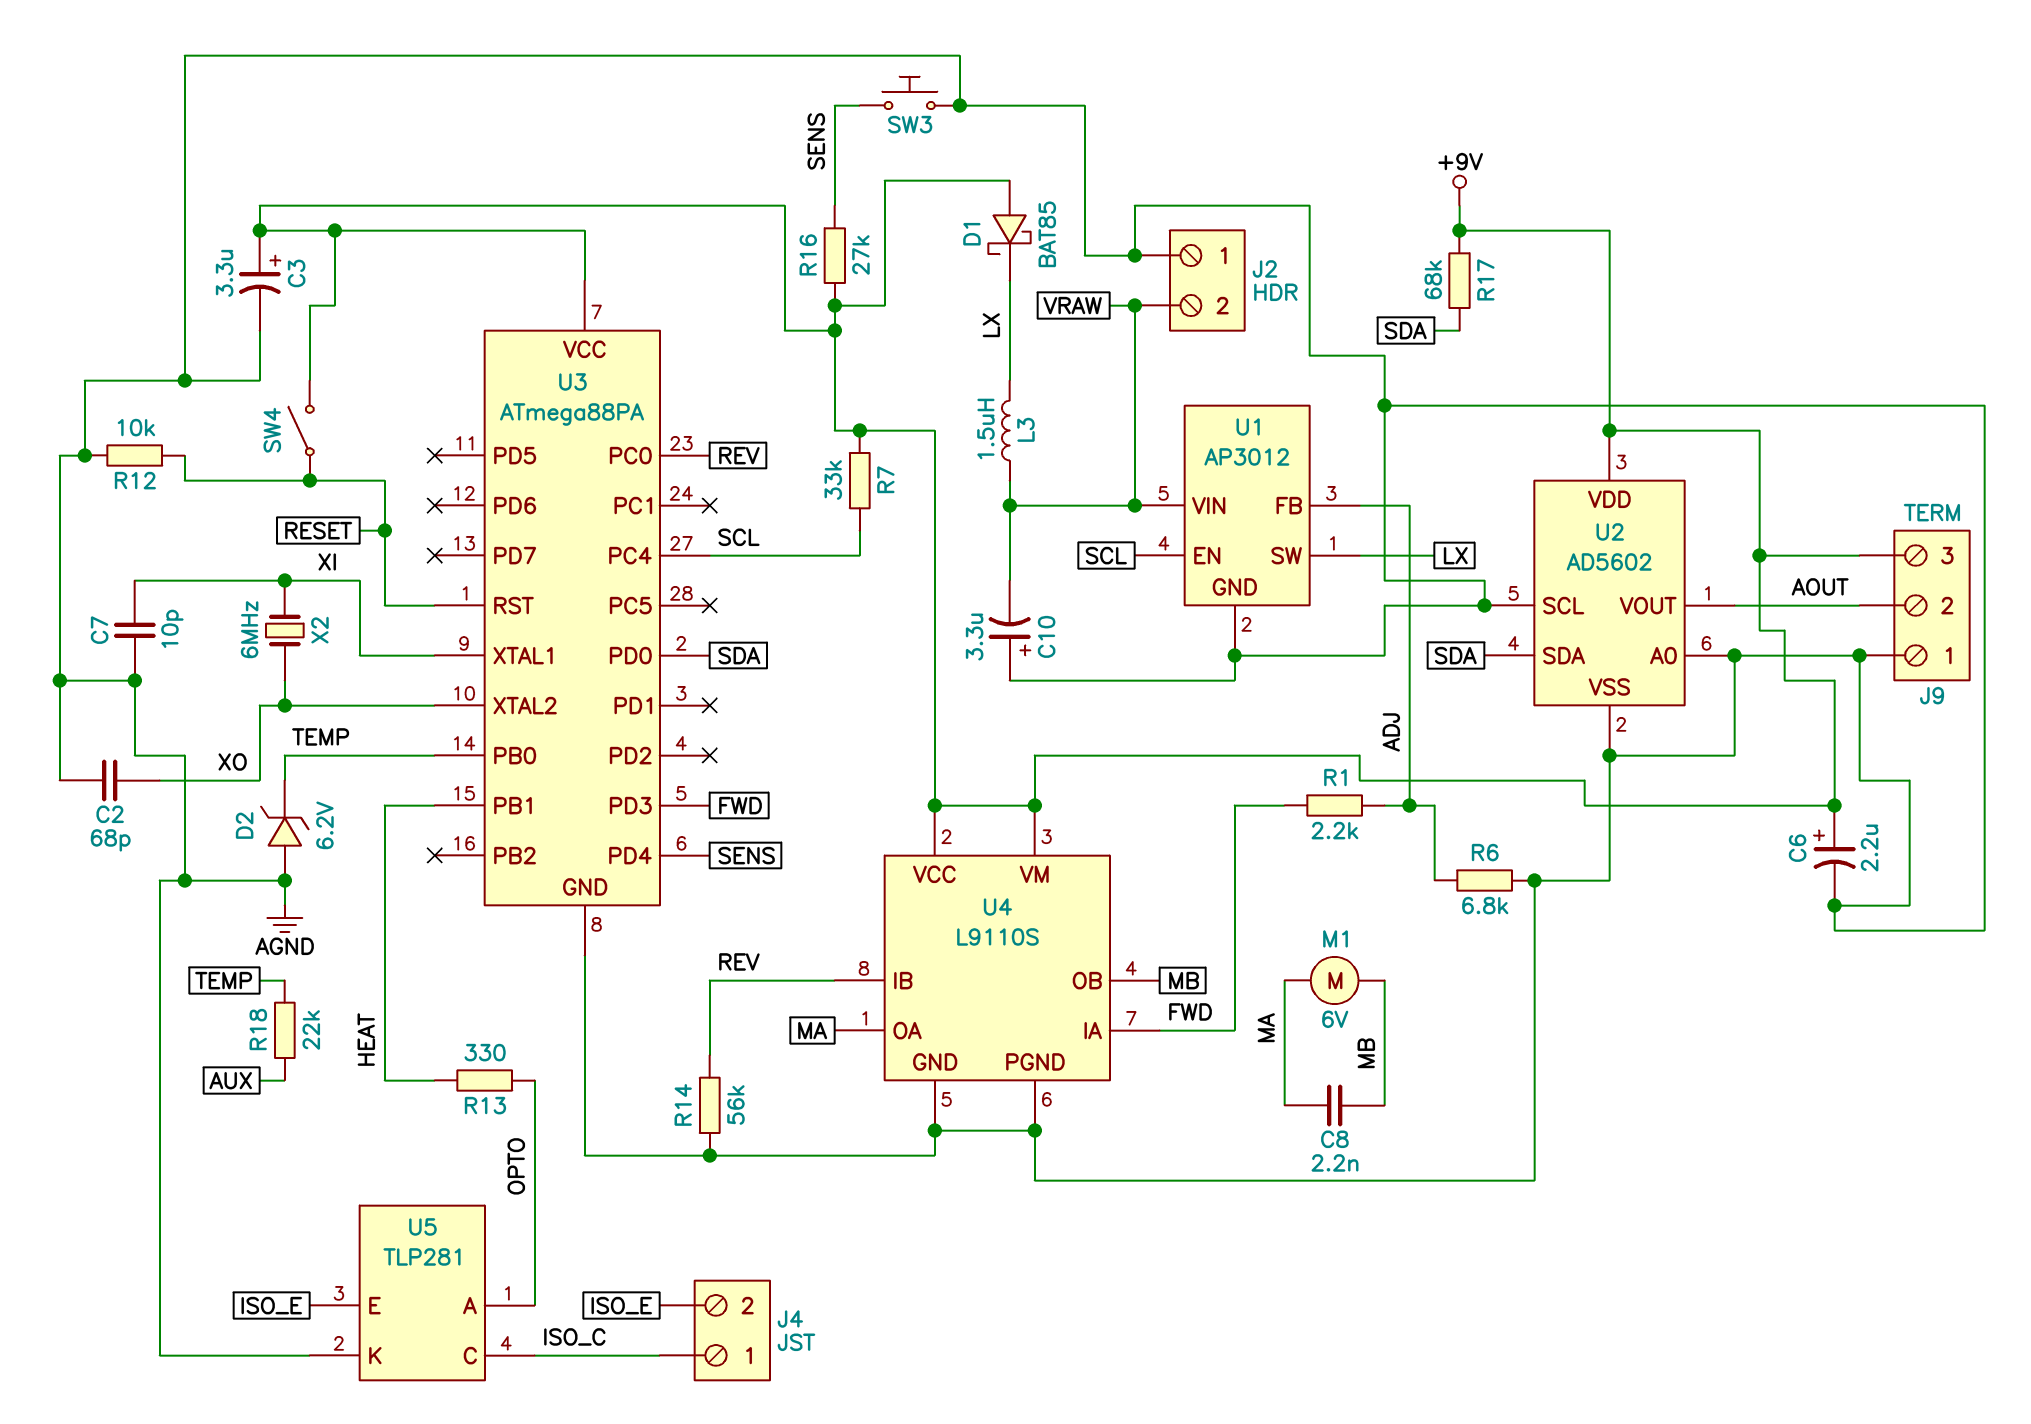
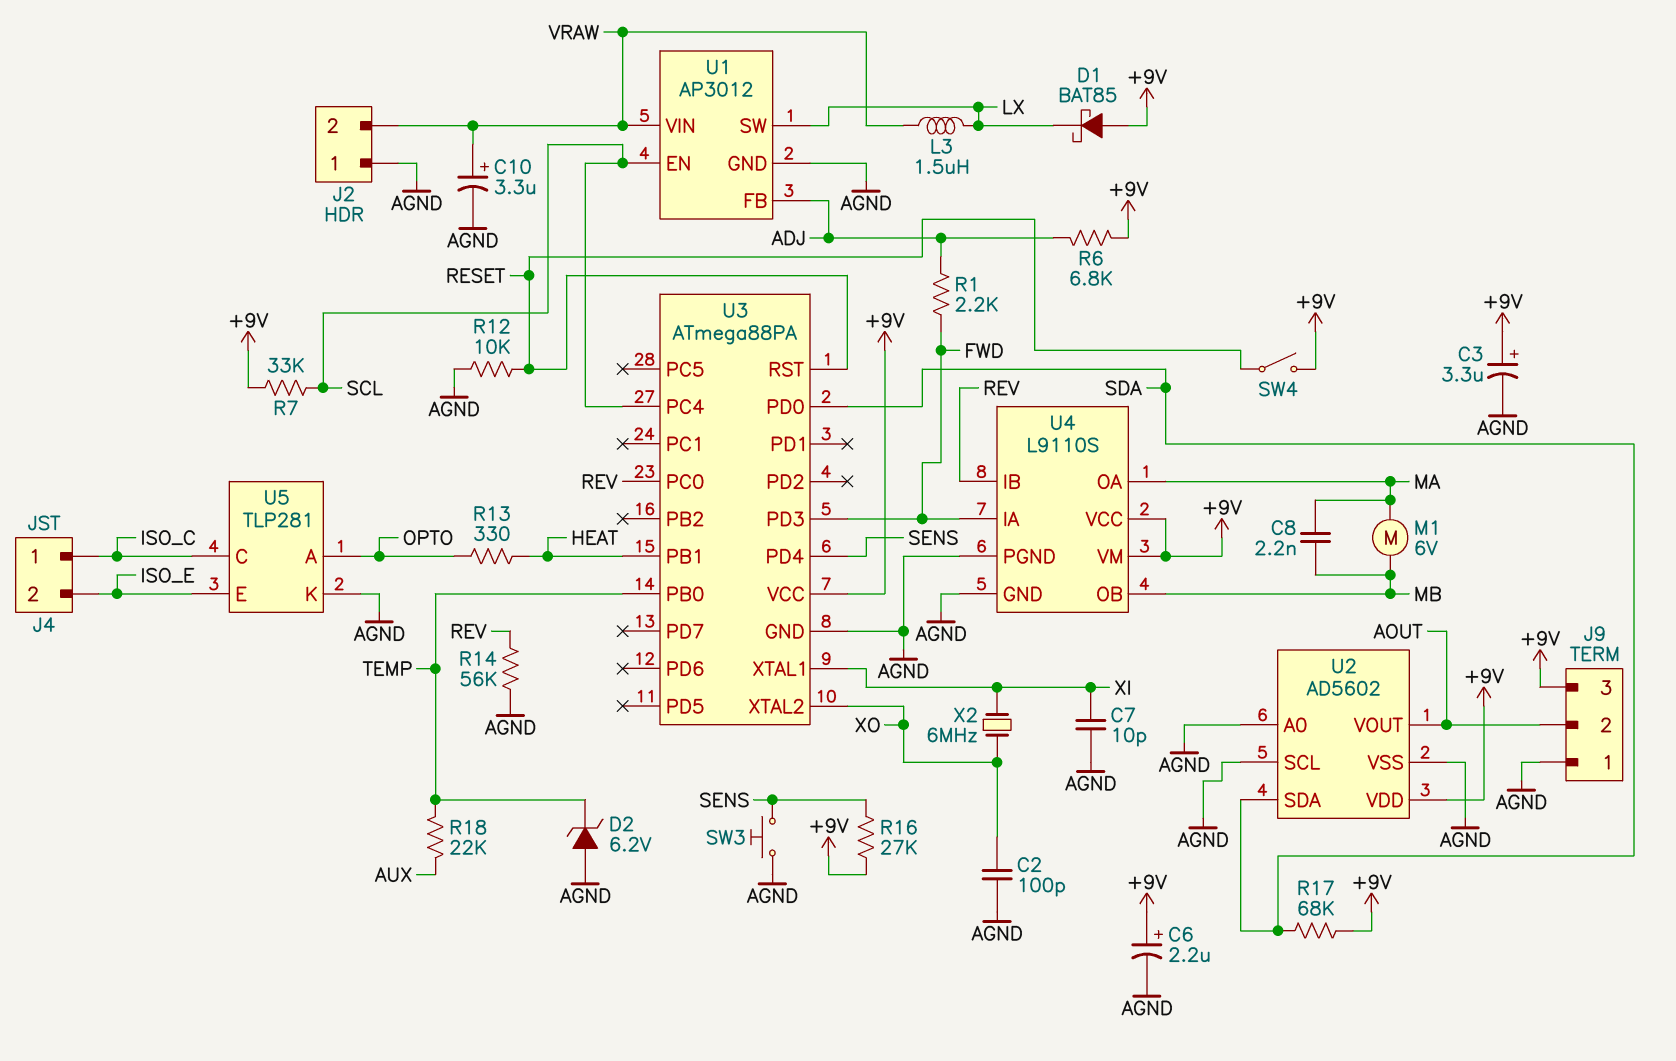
C2: 68pF (AGND, XO) -> 100pF (AGND, XO)
C10: 3.3uF (plus AGND, minus VRAW) -> 3.3uF (plus VRAW, minus AGND)
R6: 6.8k (ADJ, AGND) -> 6.8k (+9V, ADJ)

